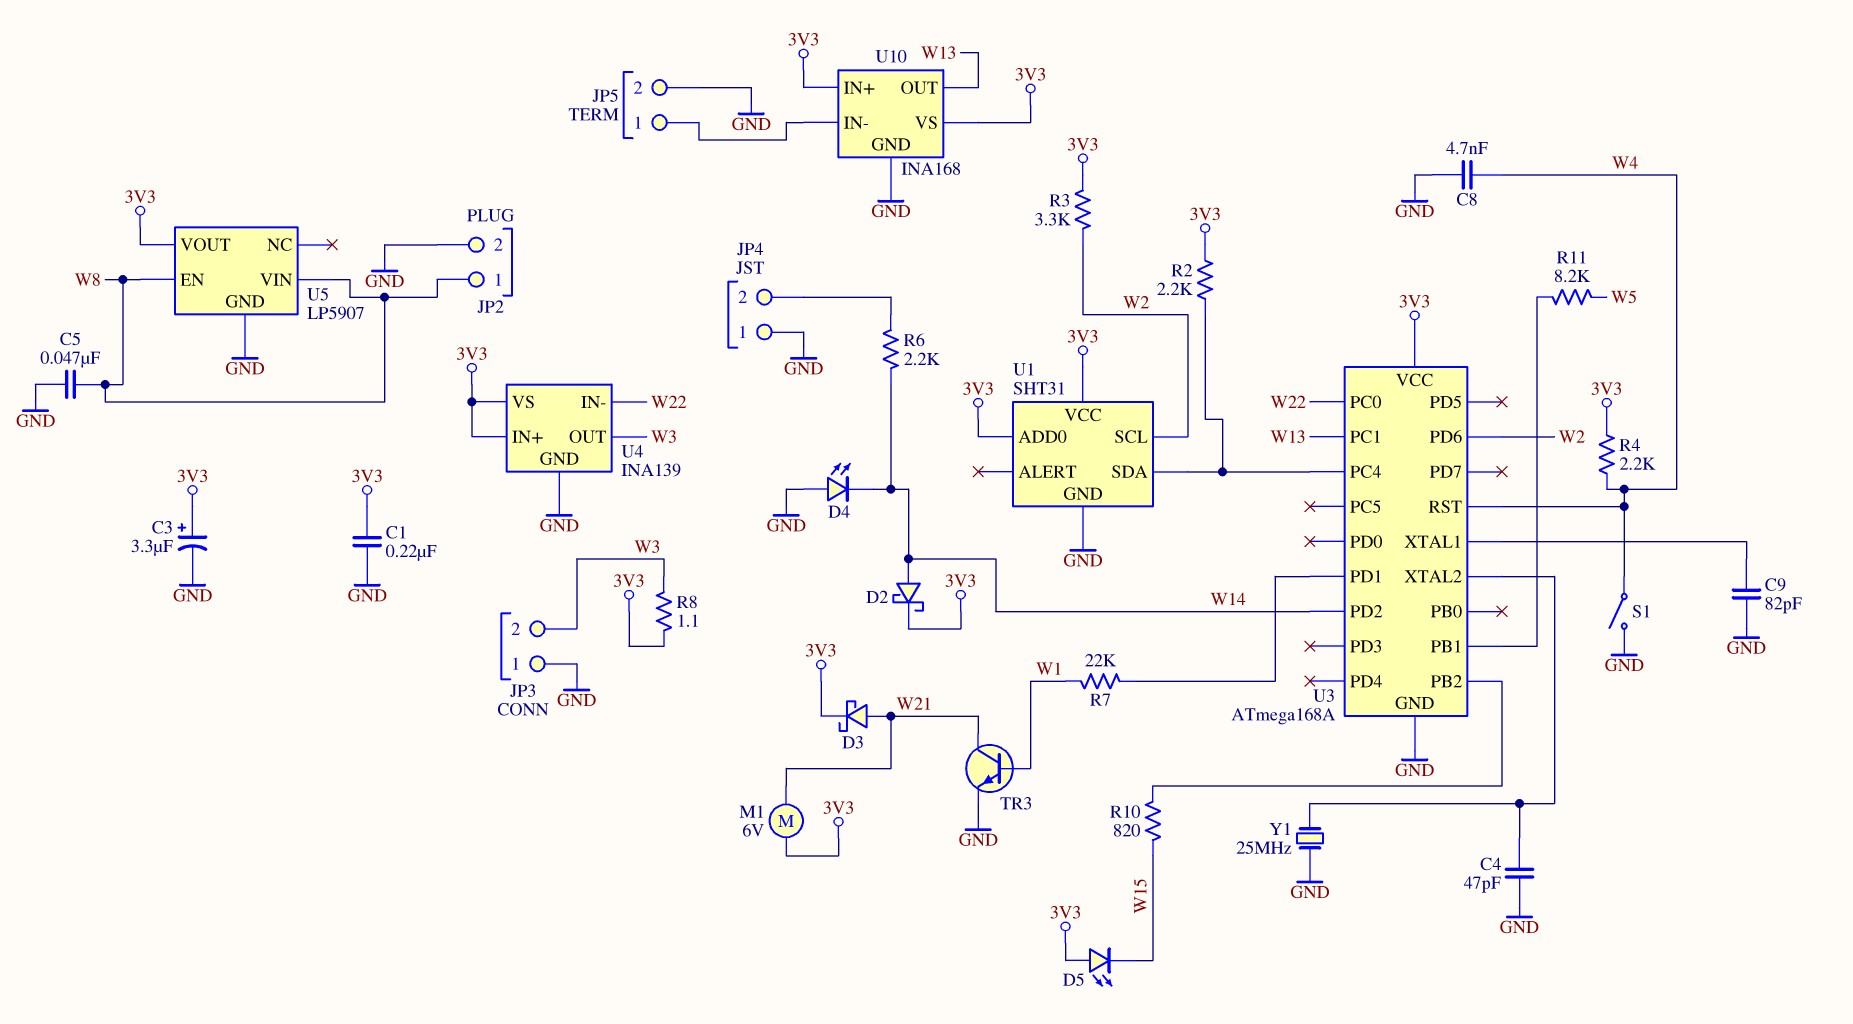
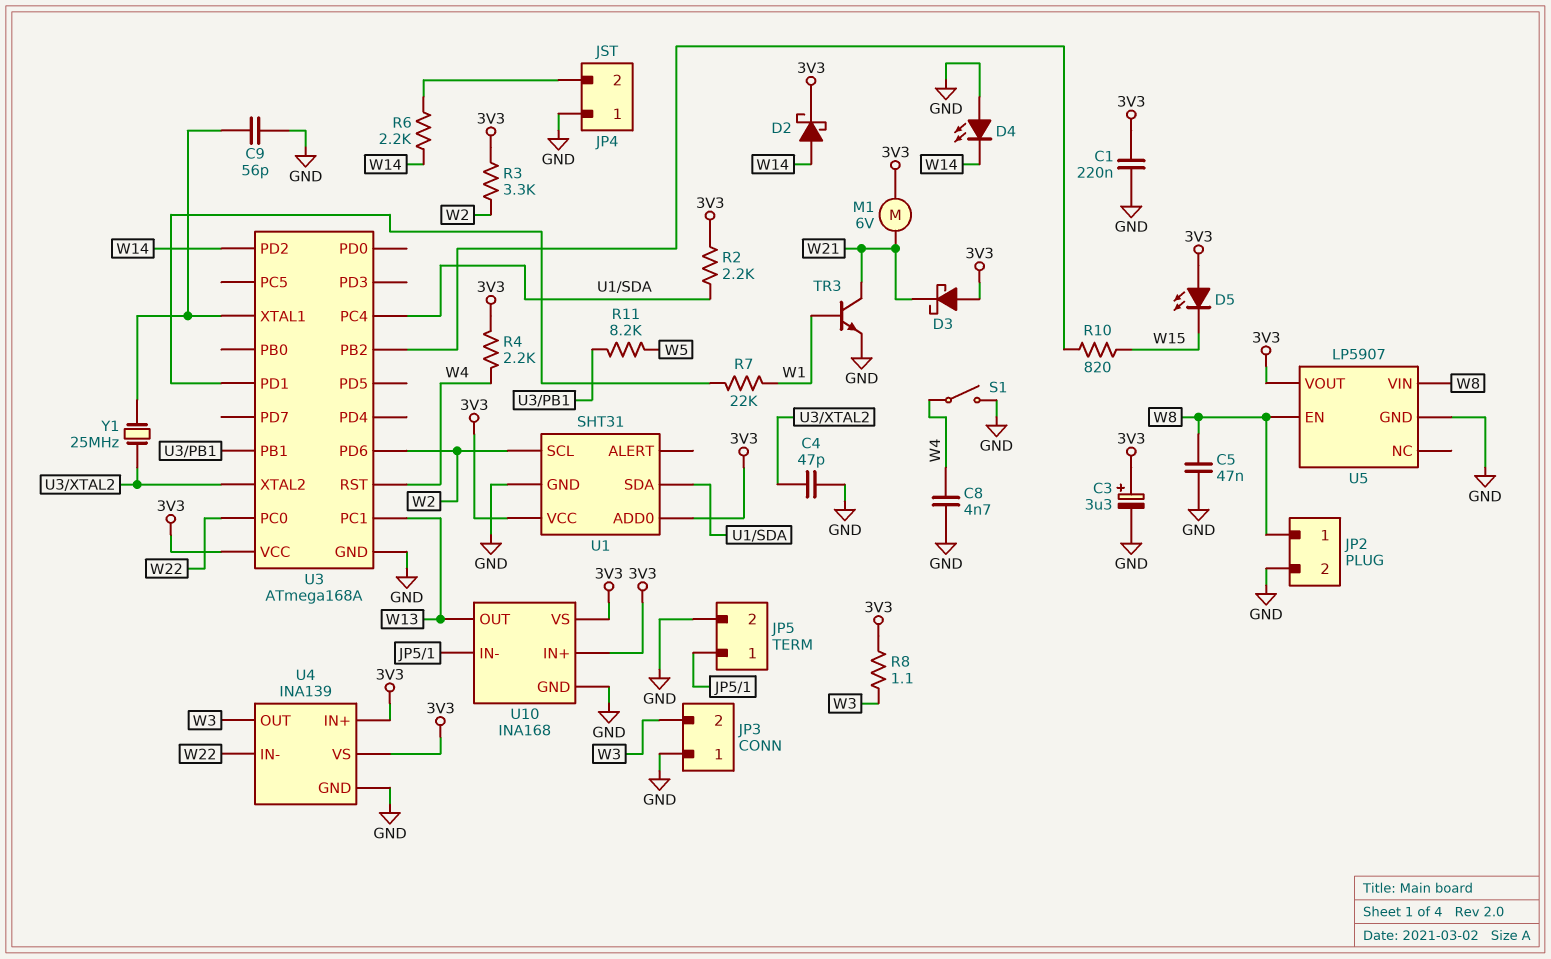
C9: 82pF (GND, U3/XTAL1) -> 56pF (GND, U3/XTAL1)
D3: schottky (A W21, K 3V3) -> schottky (A 3V3, K W21)
Y1: 25MHz (GND, U3/XTAL2) -> 25MHz (U3/XTAL1, U3/XTAL2)

